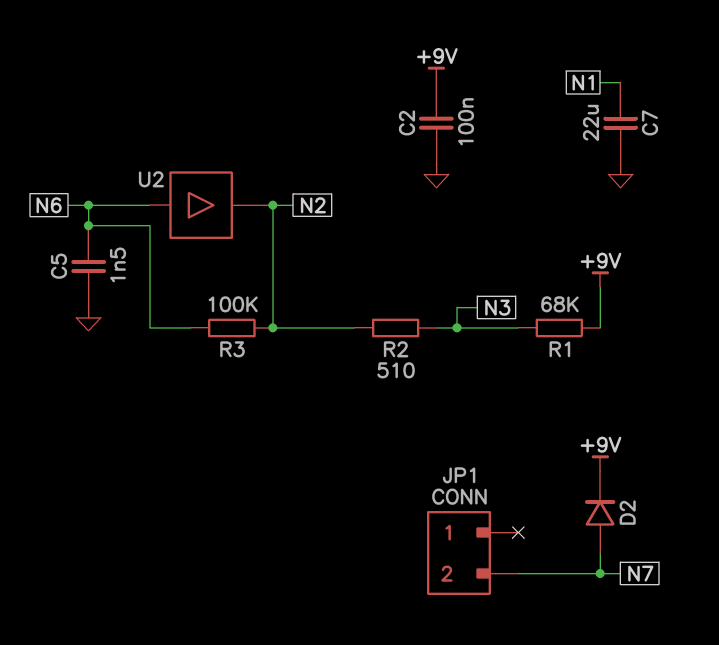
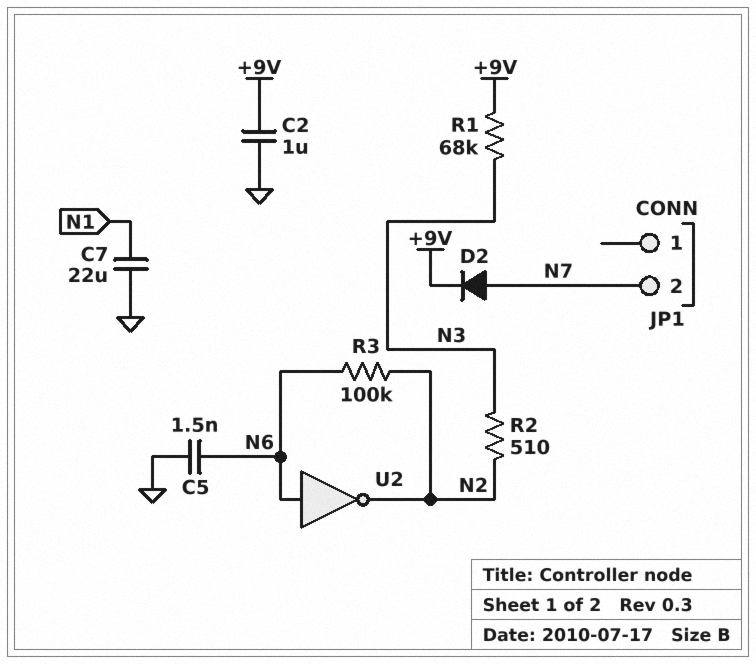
C2: 100nF (+9V, GND) -> 1uF (+9V, GND)
U2: buffer (in N6, out N2) -> NOT (in N6, out N2)

